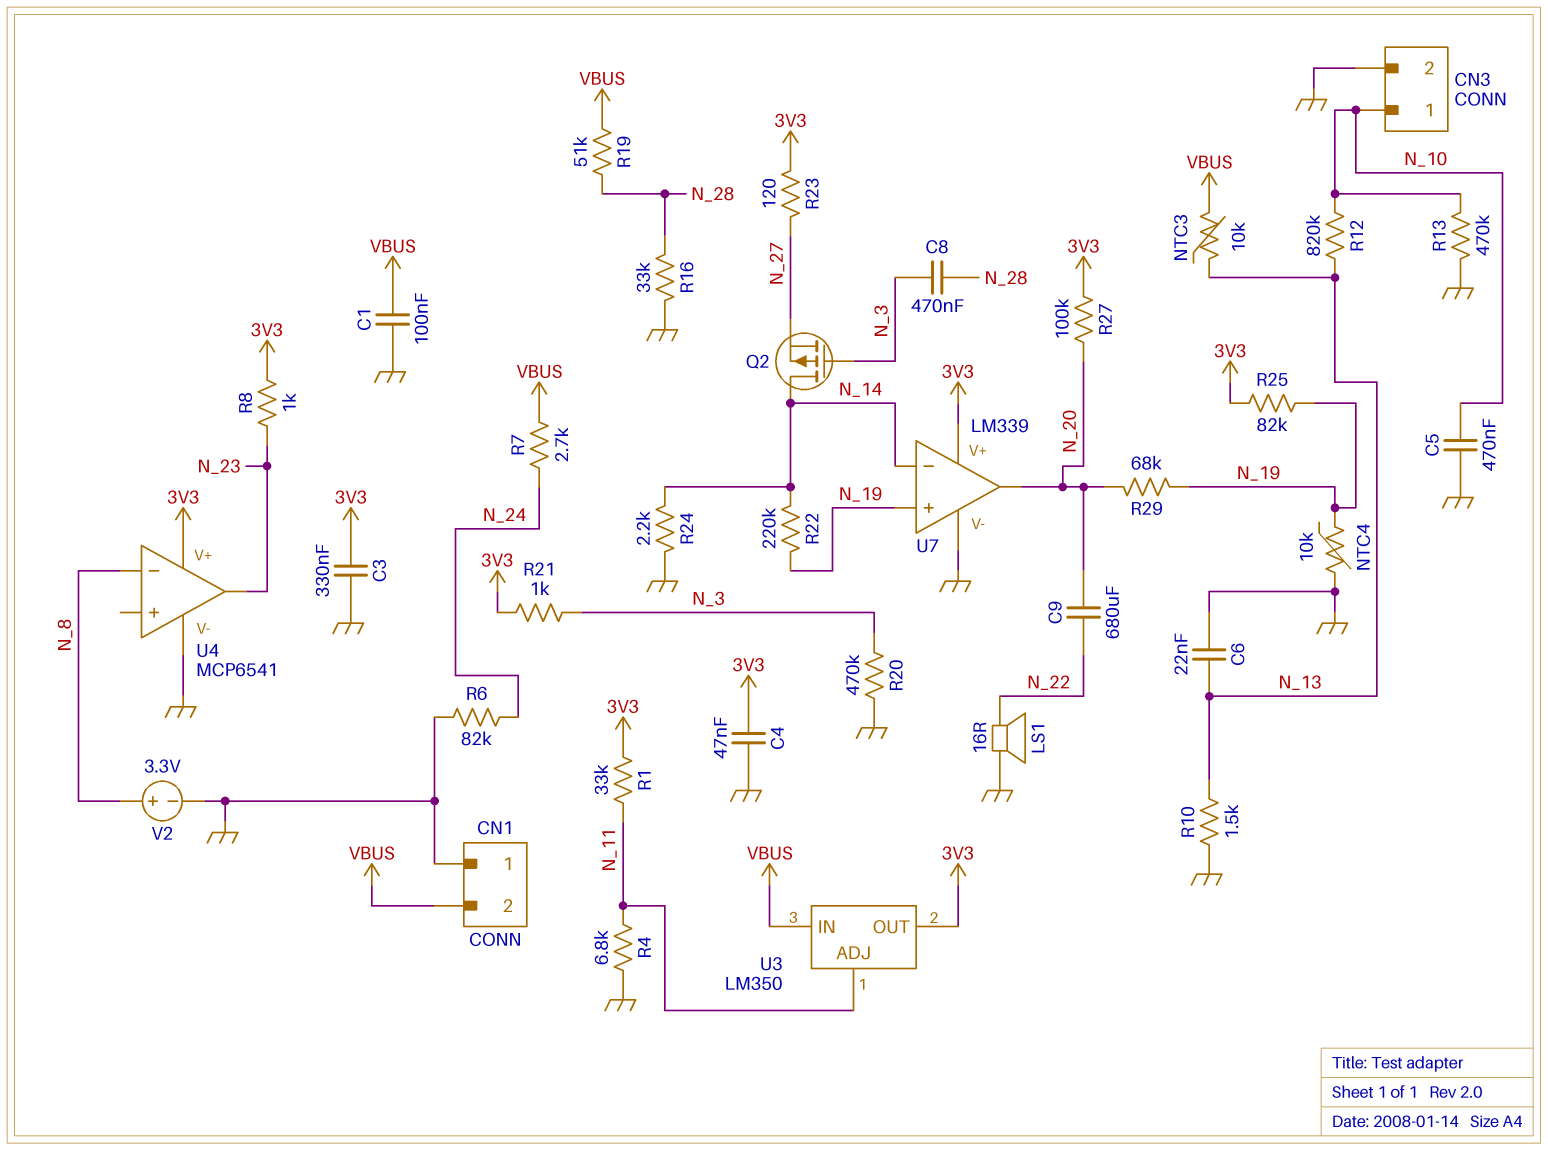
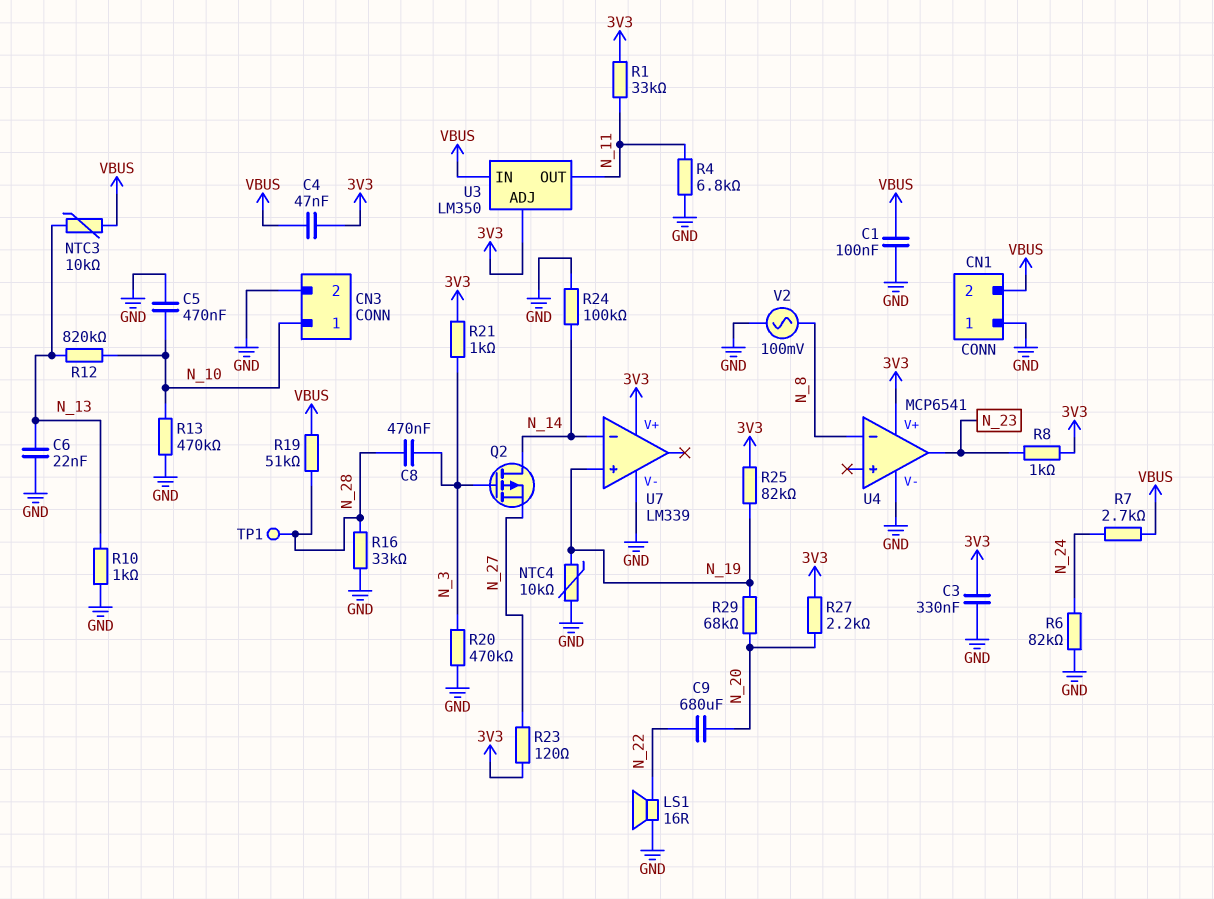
C4: 47nF (3V3, GND) -> 47nF (3V3, VBUS)
R10: 1.5k (GND, N_13) -> 1k (GND, N_13)
R22: 220k (N_14, N_19) -> none
R24: 2.2k (GND, N_14) -> 100k (GND, N_14)
R27: 100k (3V3, N_20) -> 2.2k (3V3, N_20)
TP1: none -> test point (N_28)
U3 pin ADJ: N_11 -> 3V3
U3 pin OUT: 3V3 -> N_11
U7 pin out: N_20 -> none
V2: 3.3V (plus N_8, minus GND) -> AC 100mV (GND, N_8)

